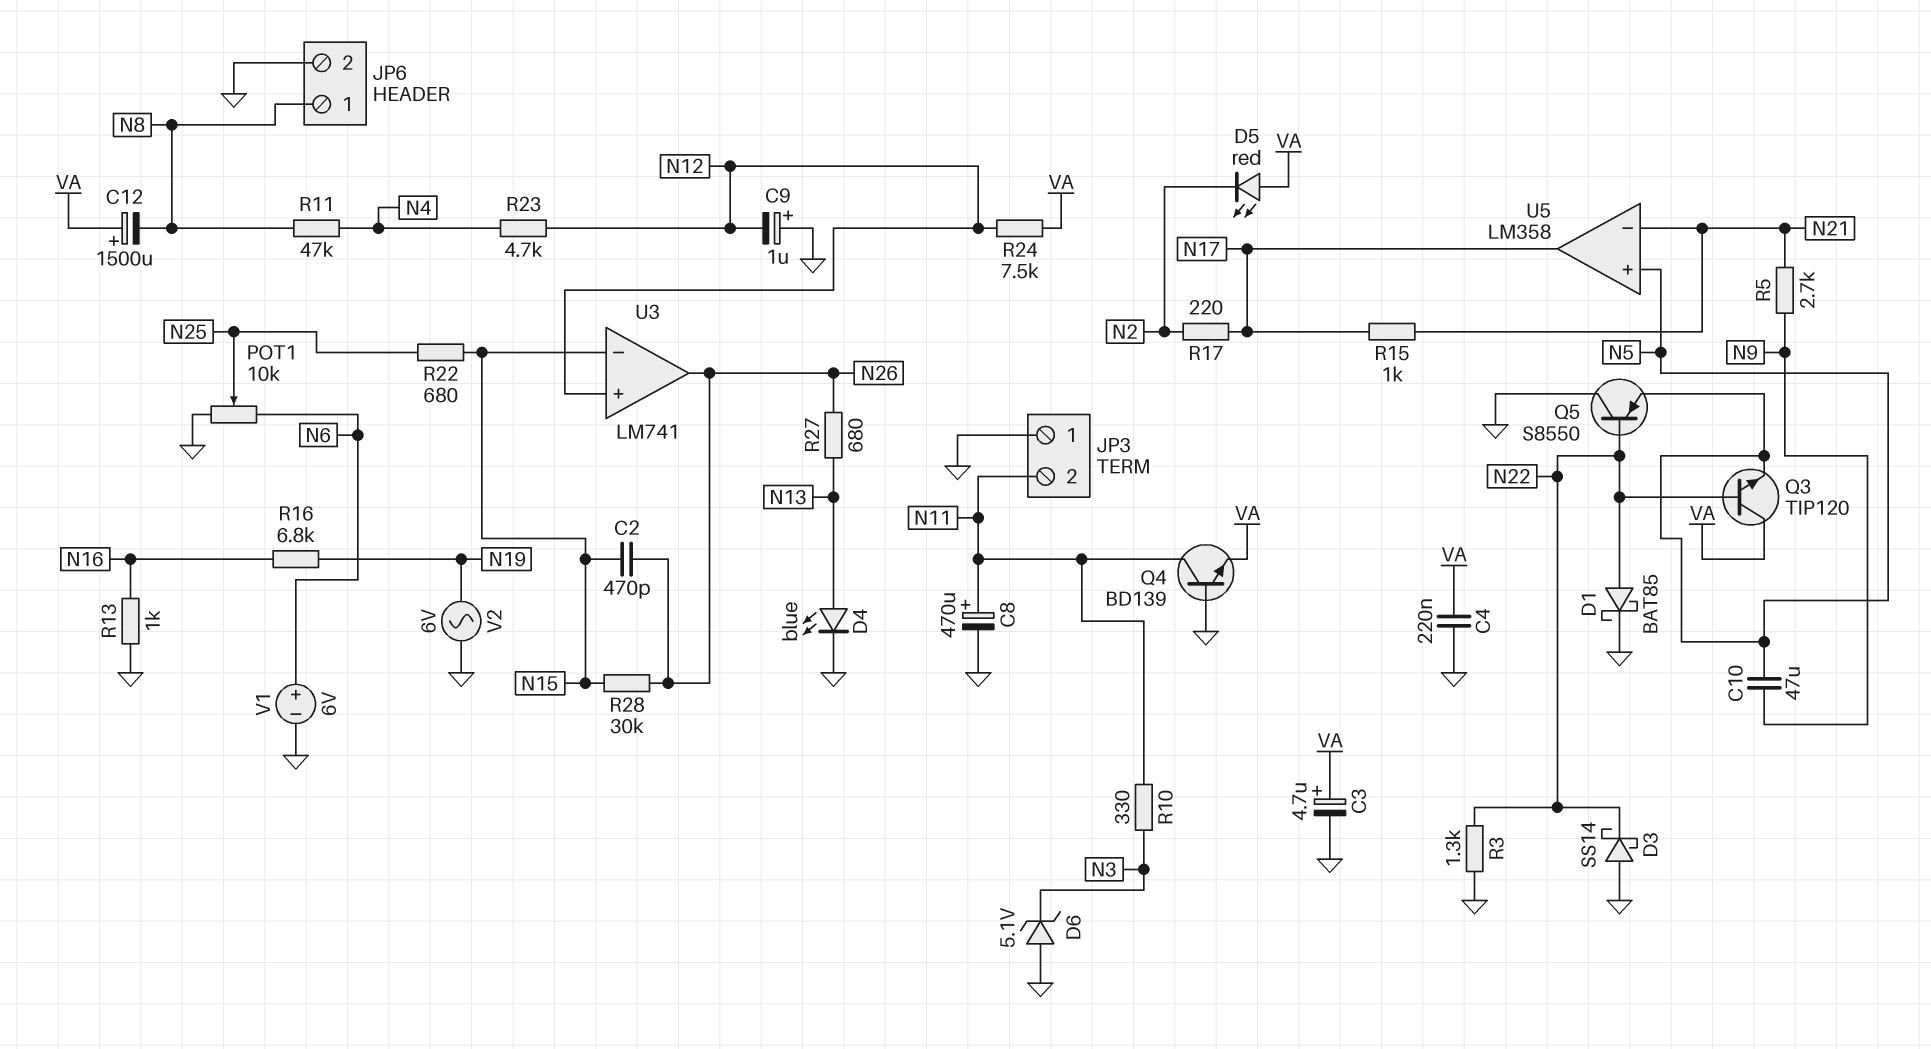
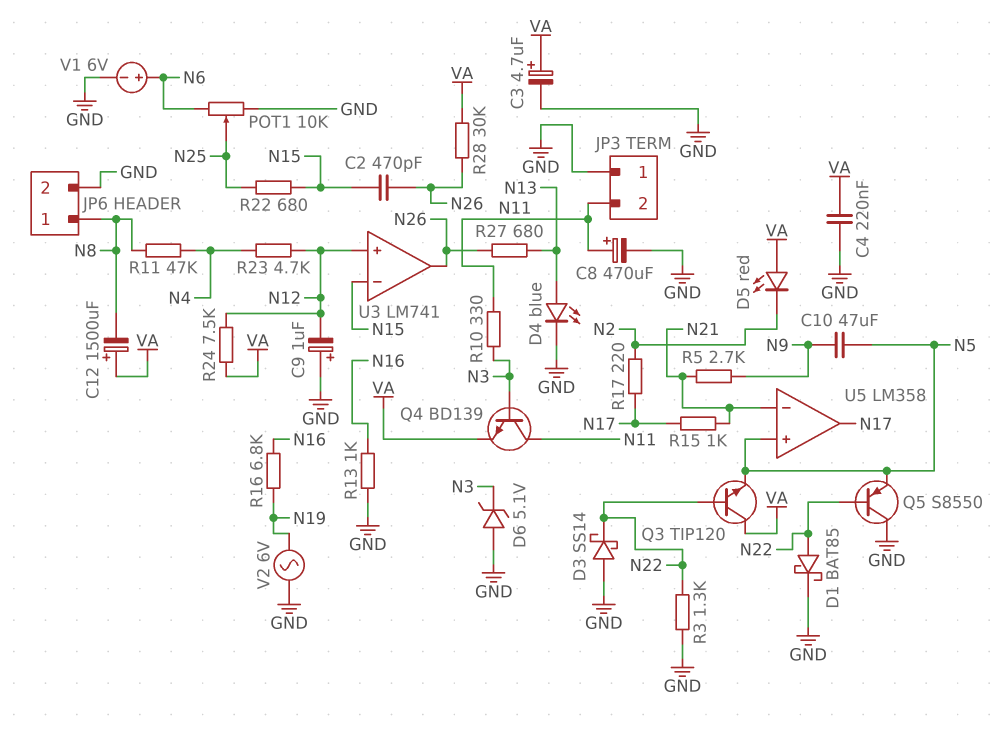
Q4: NPN BD139 (B GND, C N11, E VA) -> NPN BD139 (B N3, C N11, E VA)
R28: 30k (N15, N26) -> 30k (N26, VA)

